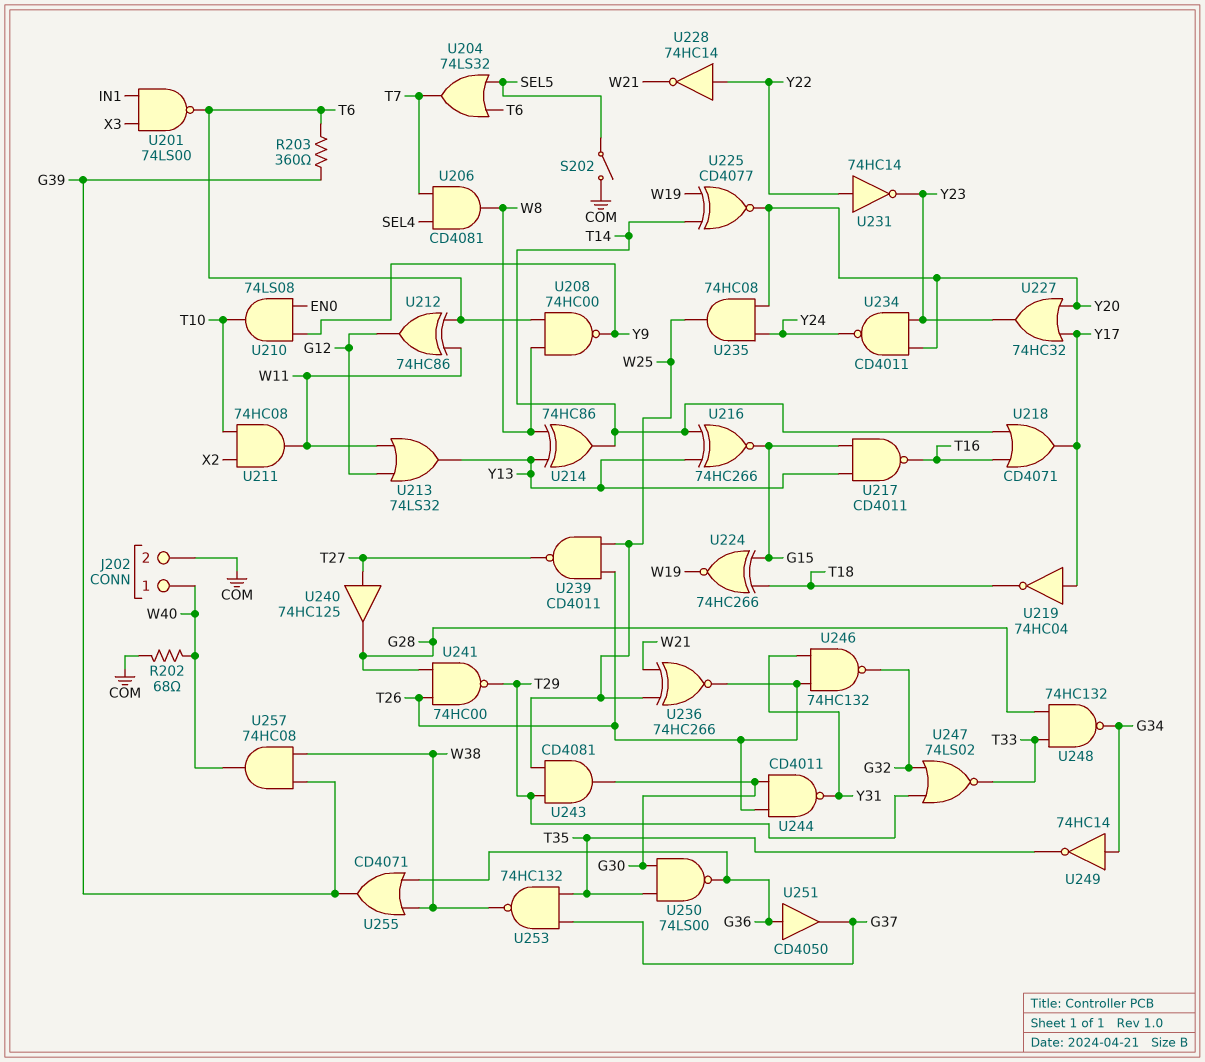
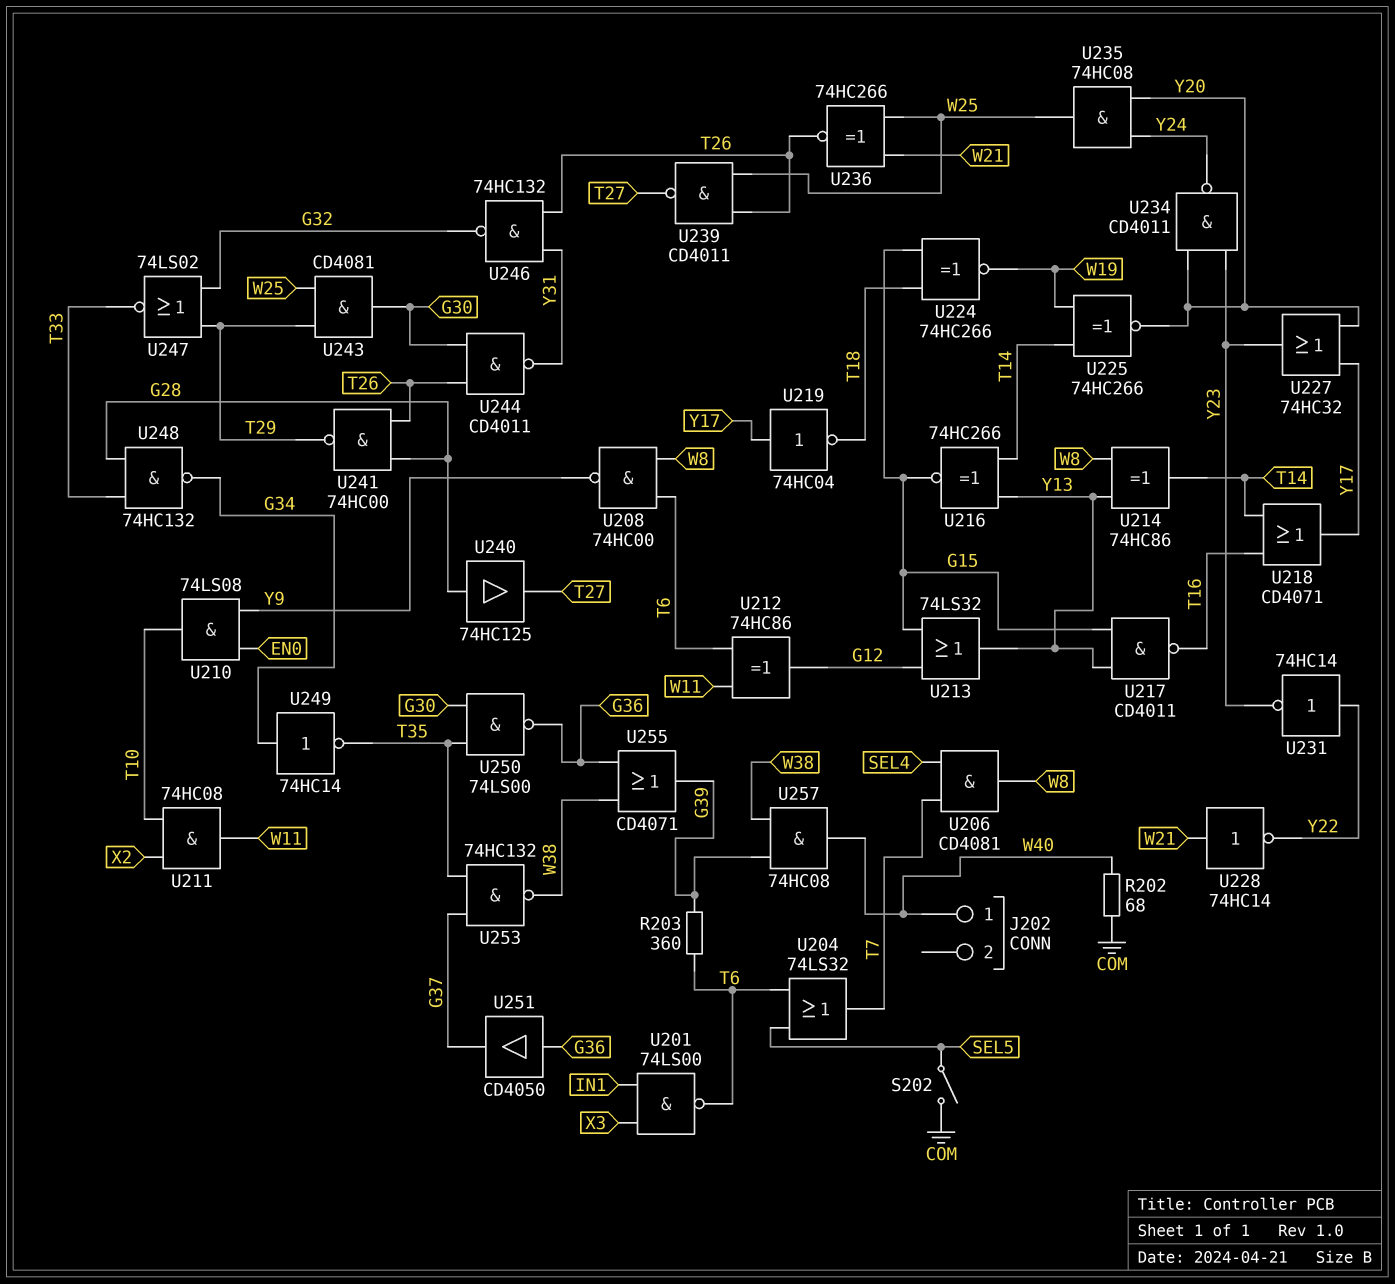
J202 pin 2: COM -> none
U213: OR 74LS32 (in G12, in W11, out Y13) -> OR 74LS32 (in G12, in G15, out Y13)
U225: XNOR CD4077 (in T14, in W19, out Y20) -> XNOR 74HC266 (in T14, in W19, out Y20)
U228: NOT 74HC14 (in Y22, out W21) -> NOT 74HC14 (in W21, out Y22)
U240: buffer 74HC125 (in T27, out G28) -> buffer 74HC125 (in G28, out T27)

